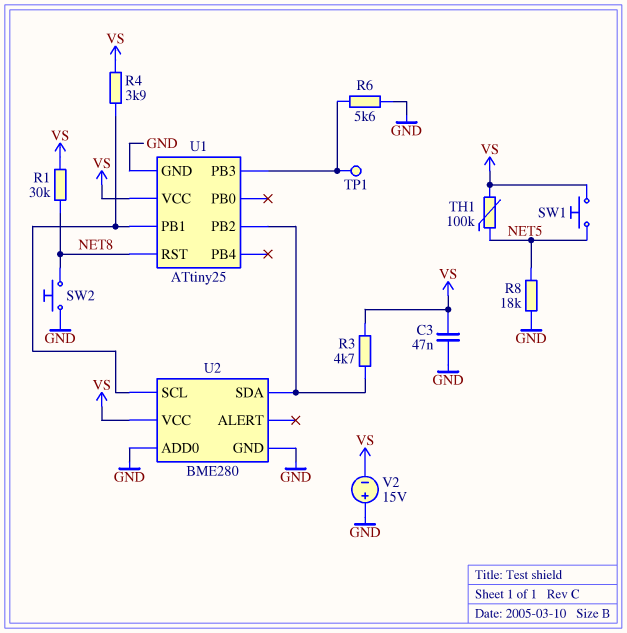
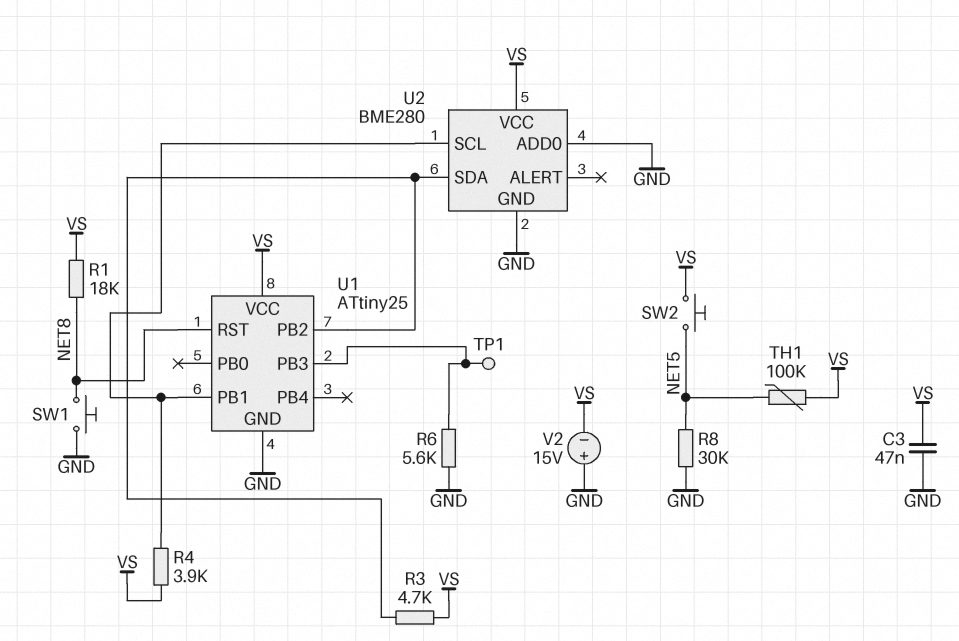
R1: 30k (NET8, VS) -> 18k (NET8, VS)
R8: 18k (GND, NET5) -> 30k (GND, NET5)
SW1: button (NET5, VS) -> button (GND, NET8)
SW2: button (GND, NET8) -> button (NET5, VS)

